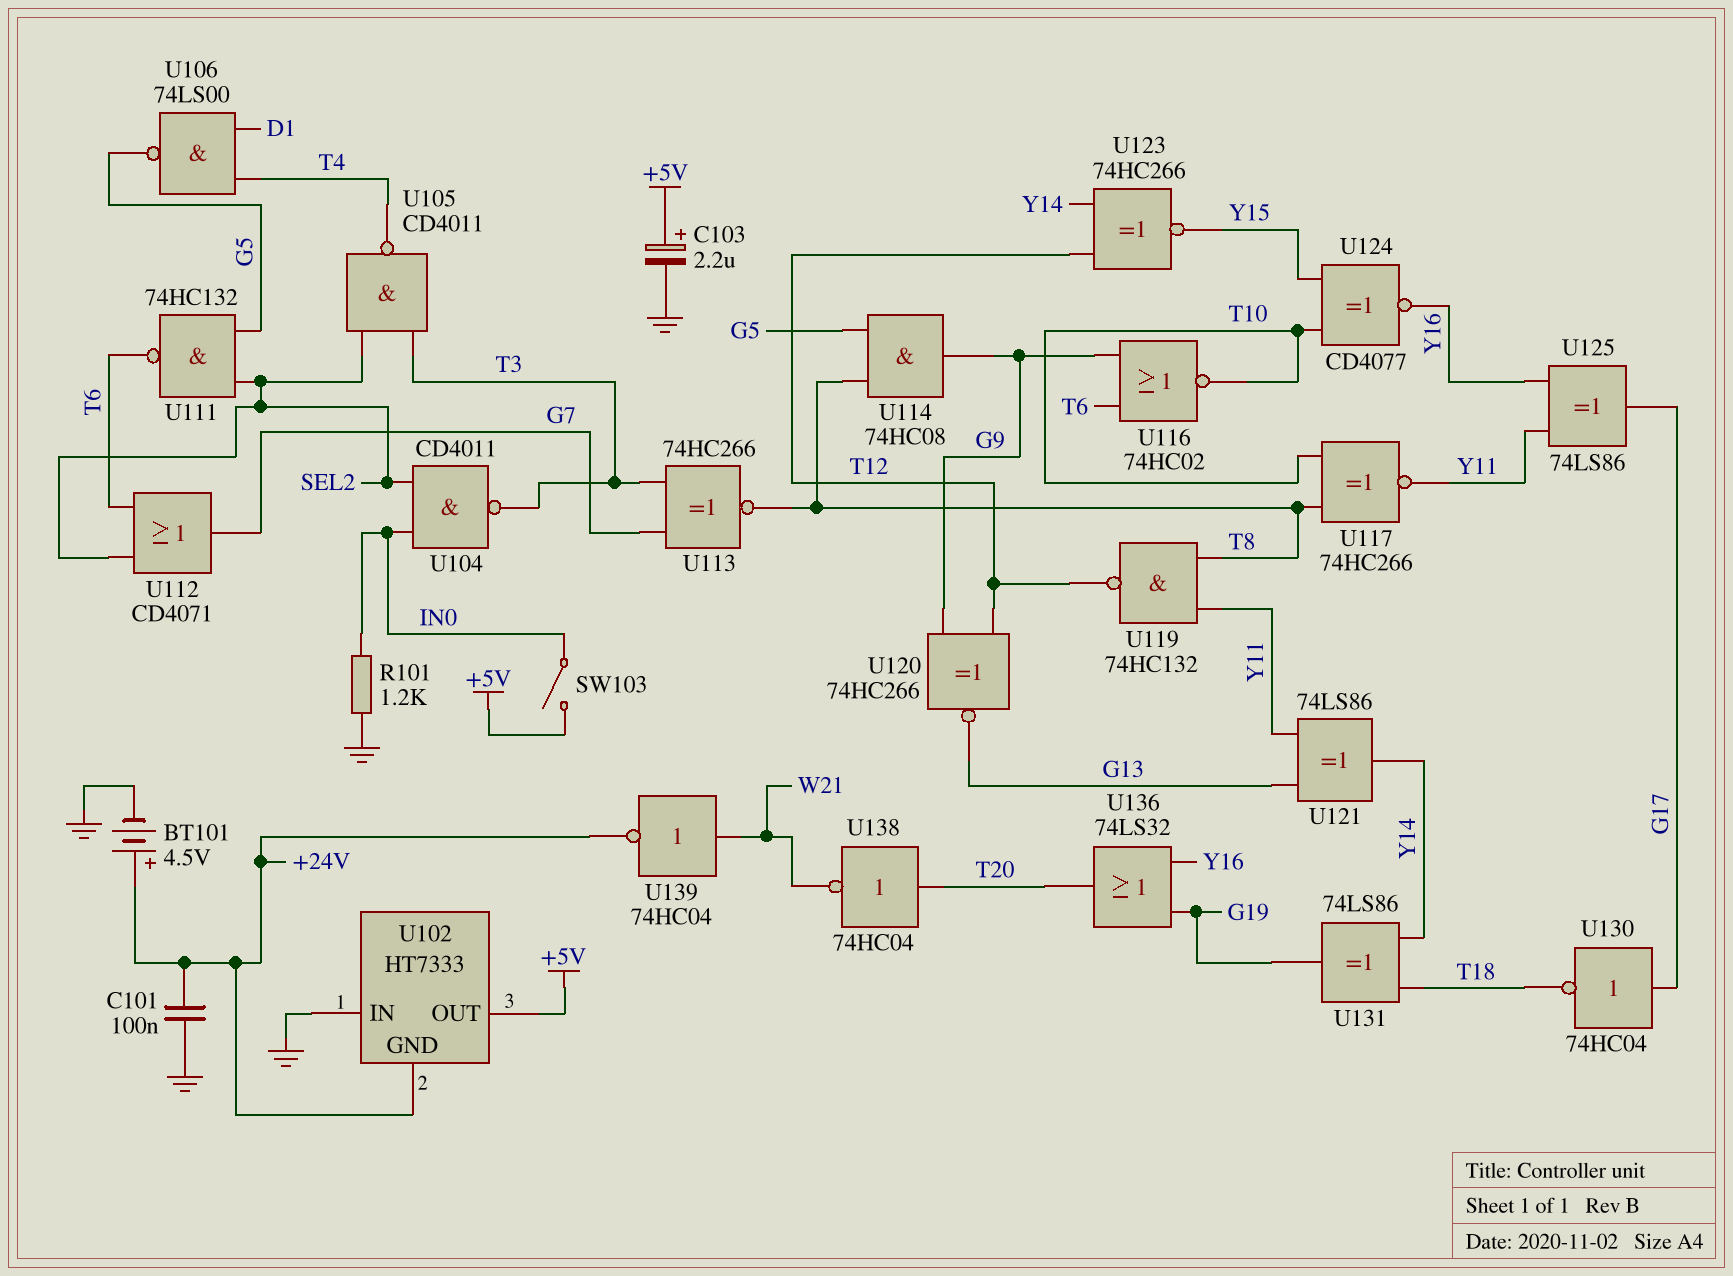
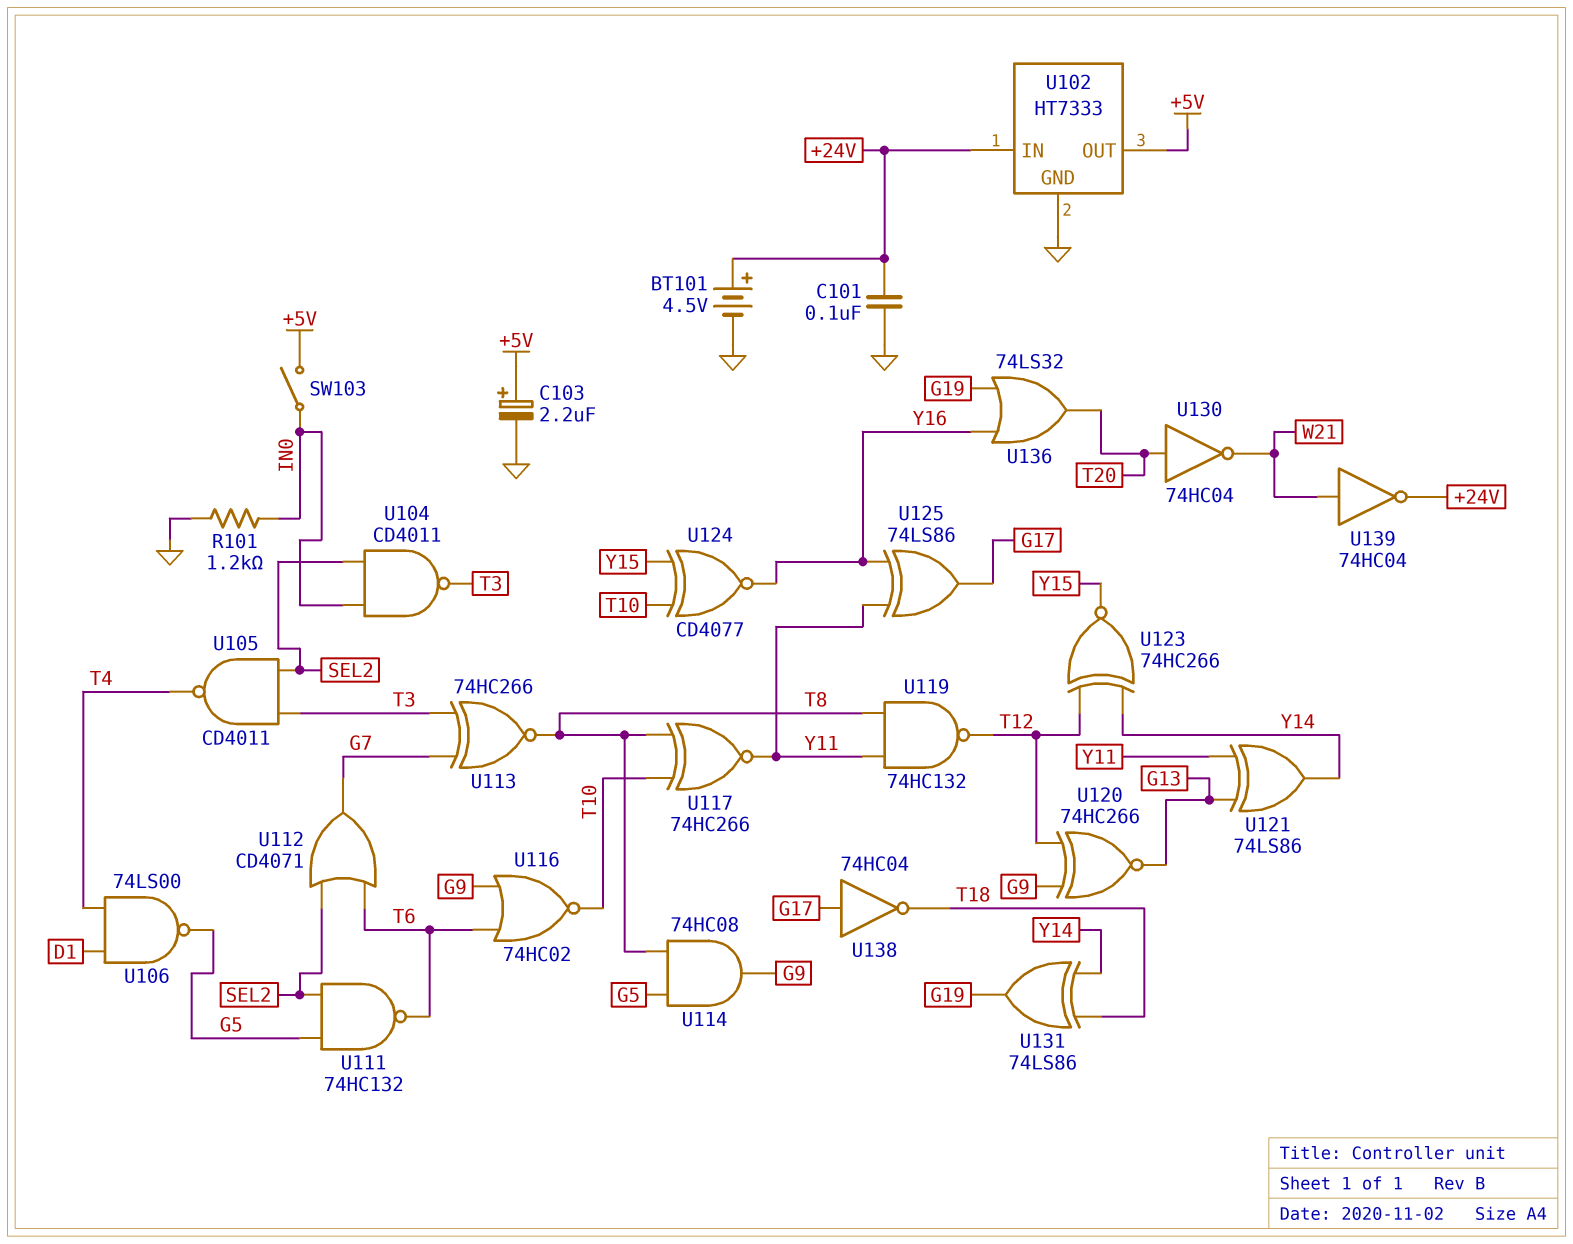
U102 pin GND: +24V -> GND
U102 pin IN: GND -> +24V
U130: NOT 74HC04 (in G17, out T18) -> NOT 74HC04 (in T20, out W21)
U138: NOT 74HC04 (in T20, out W21) -> NOT 74HC04 (in G17, out T18)

